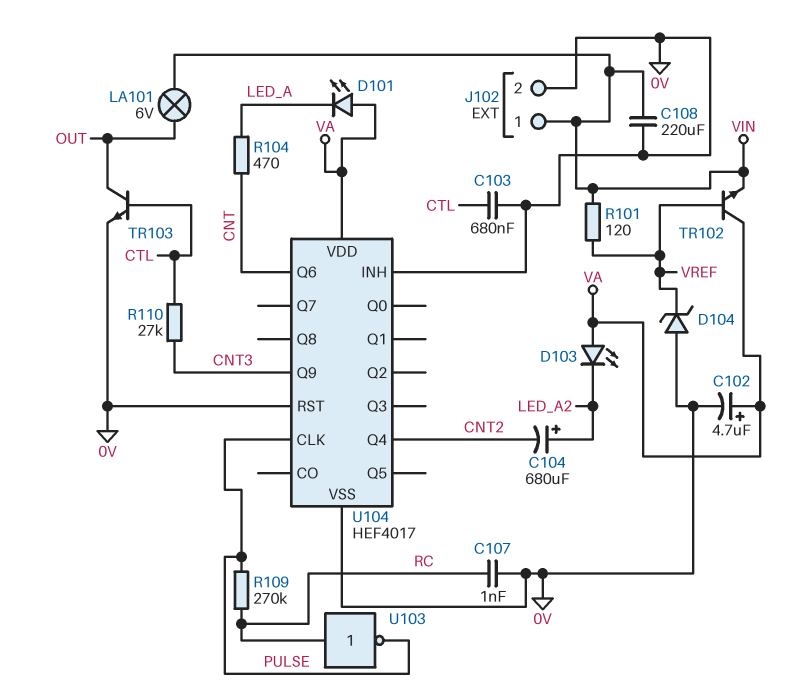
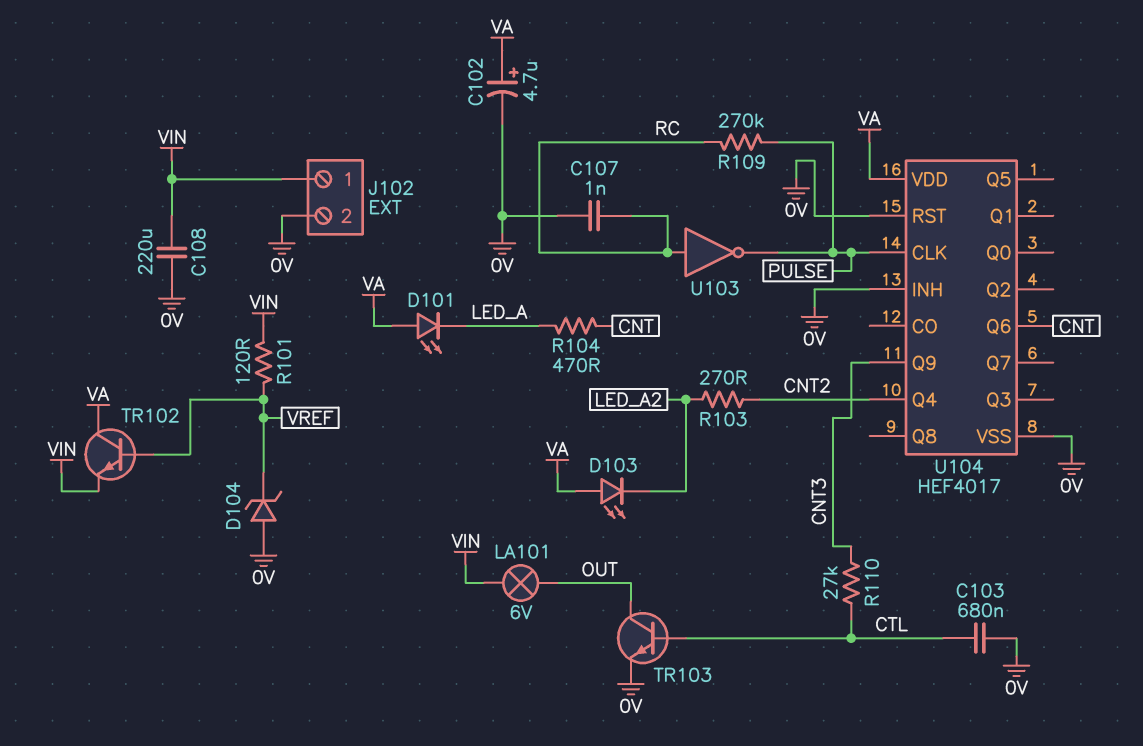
C104: 680uF (plus LED_A2, minus CNT2) -> none
R103: none -> 270 (CNT2, LED_A2)

